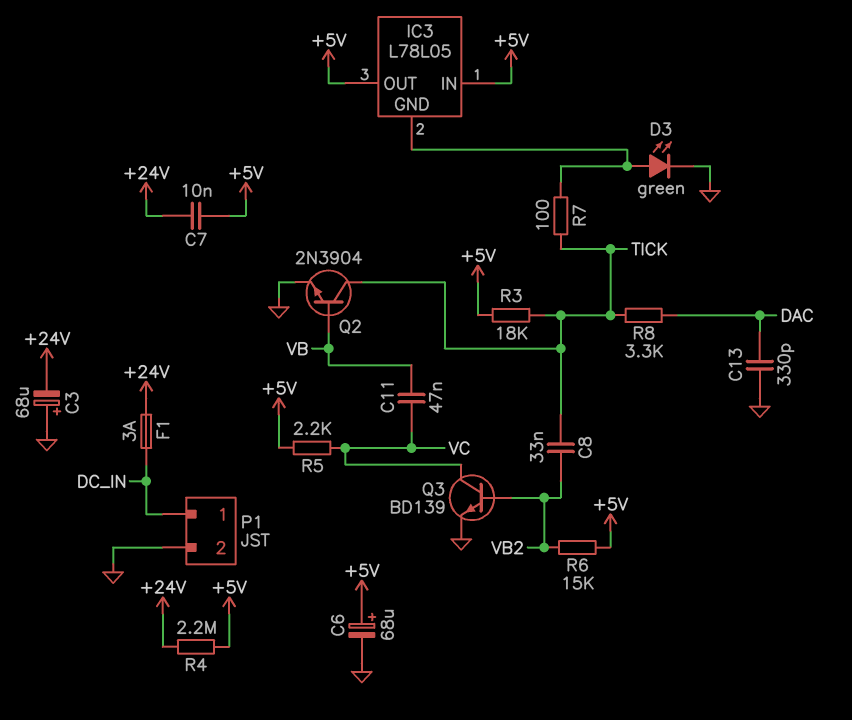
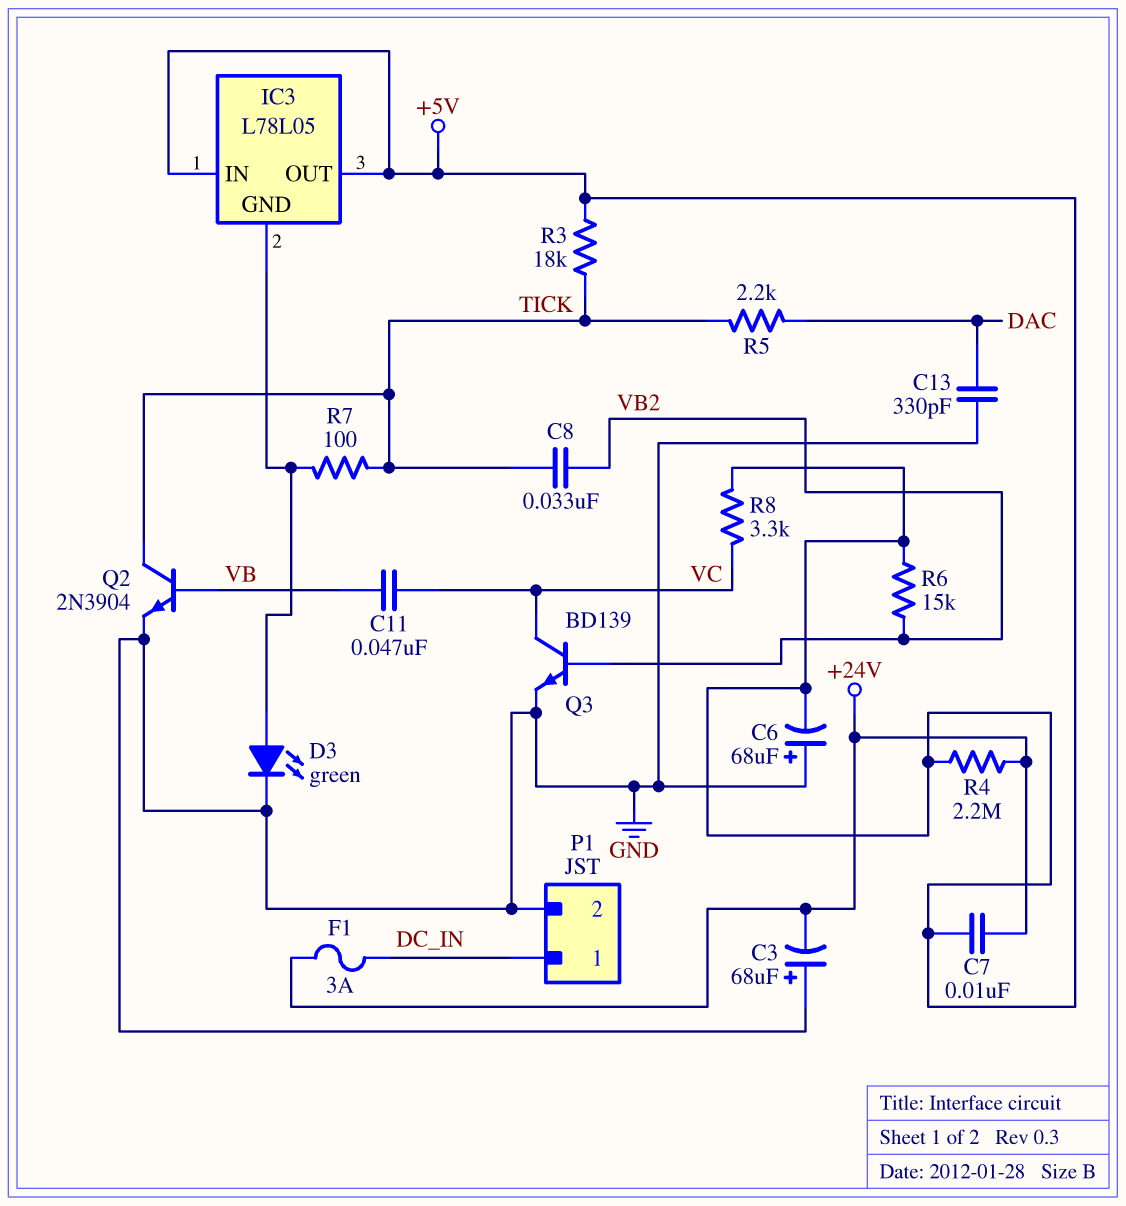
C6: 68uF (plus +5V, minus GND) -> 68uF (plus GND, minus +5V)
R5: 2.2k (+5V, VC) -> 2.2k (DAC, TICK)
R8: 3.3k (DAC, TICK) -> 3.3k (+5V, VC)

